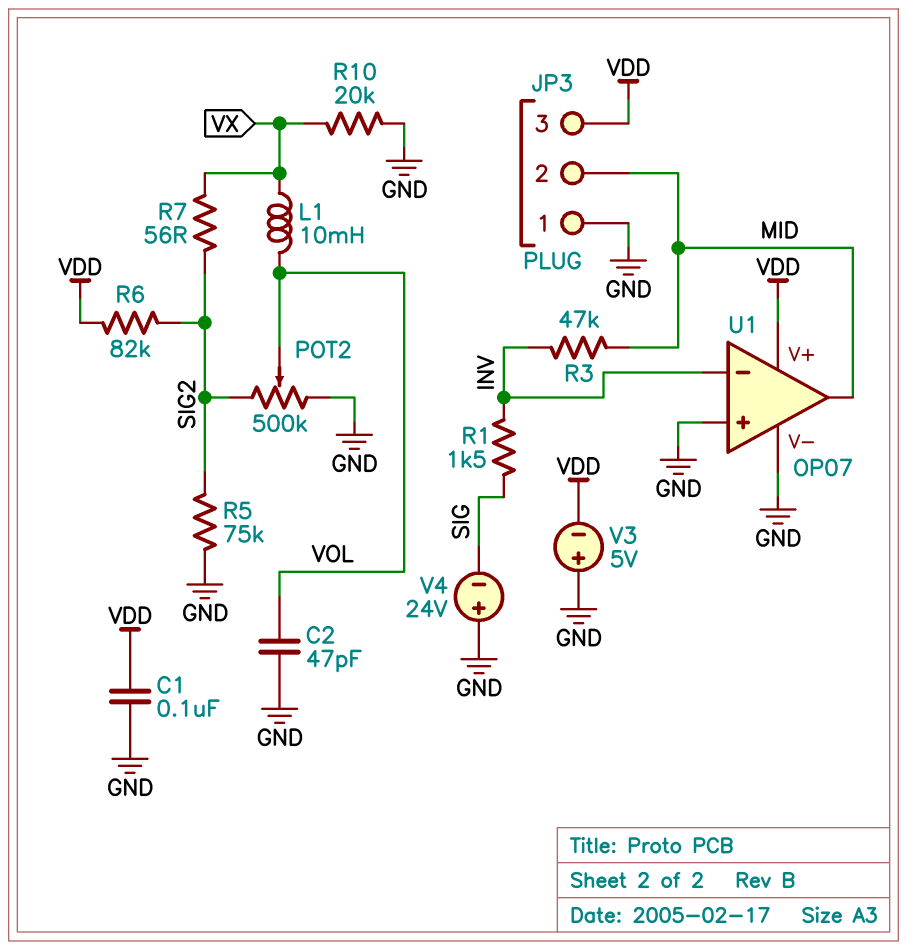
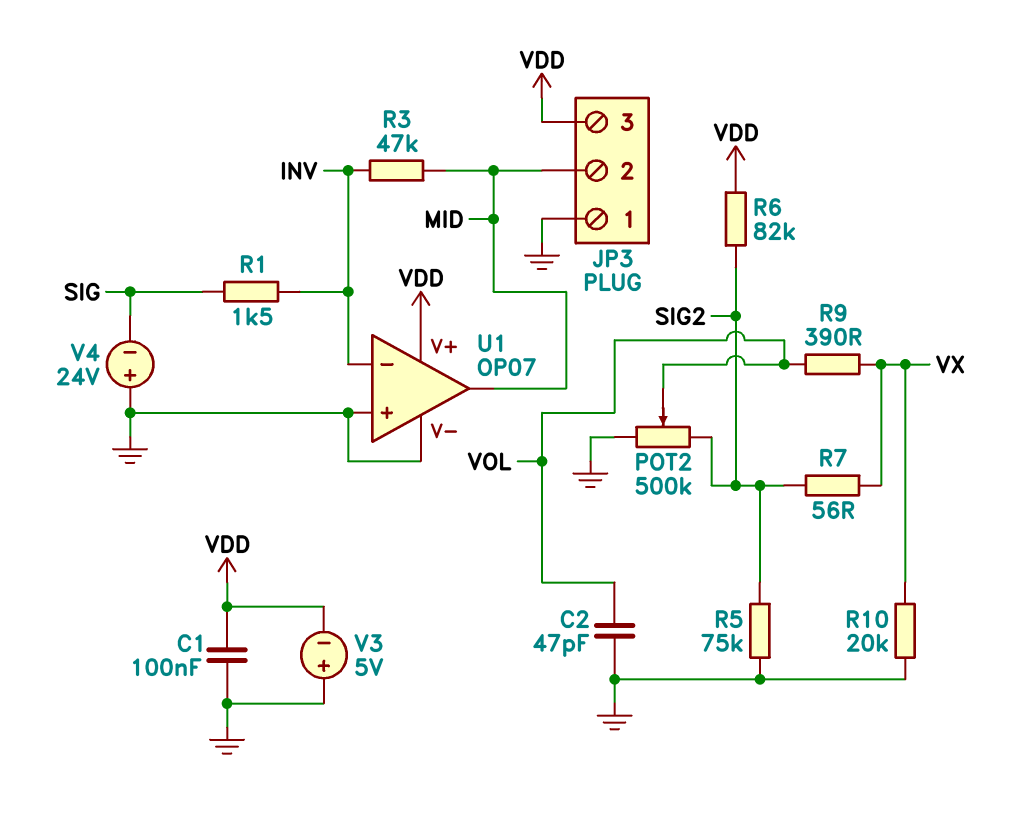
L1: 10mH (VOL, VX) -> none
R9: none -> 390 (VOL, VX)

